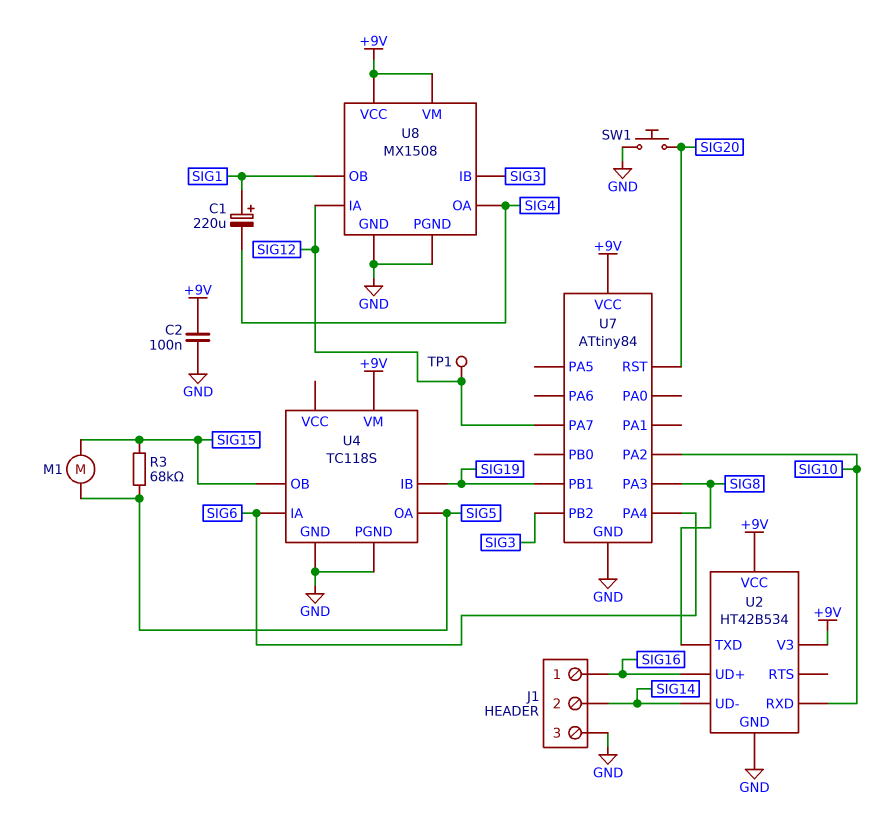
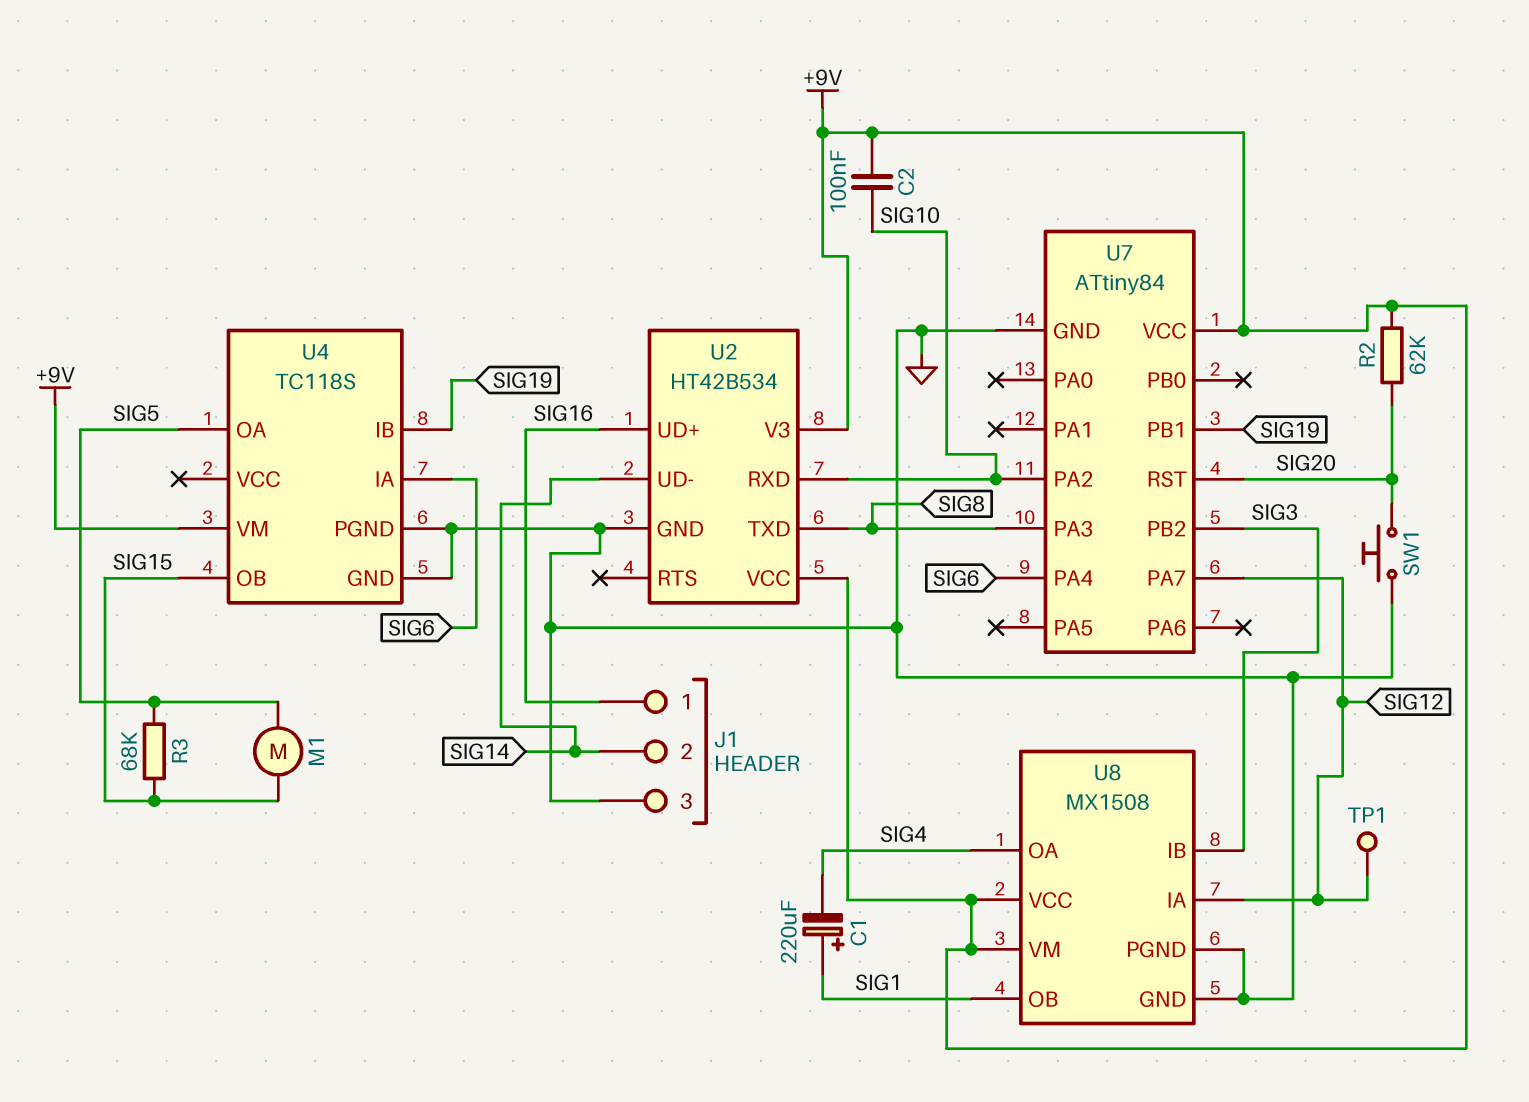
C2: 100nF (+9V, GND) -> 100nF (+9V, SIG10)
R2: none -> 62k (+9V, SIG20)

